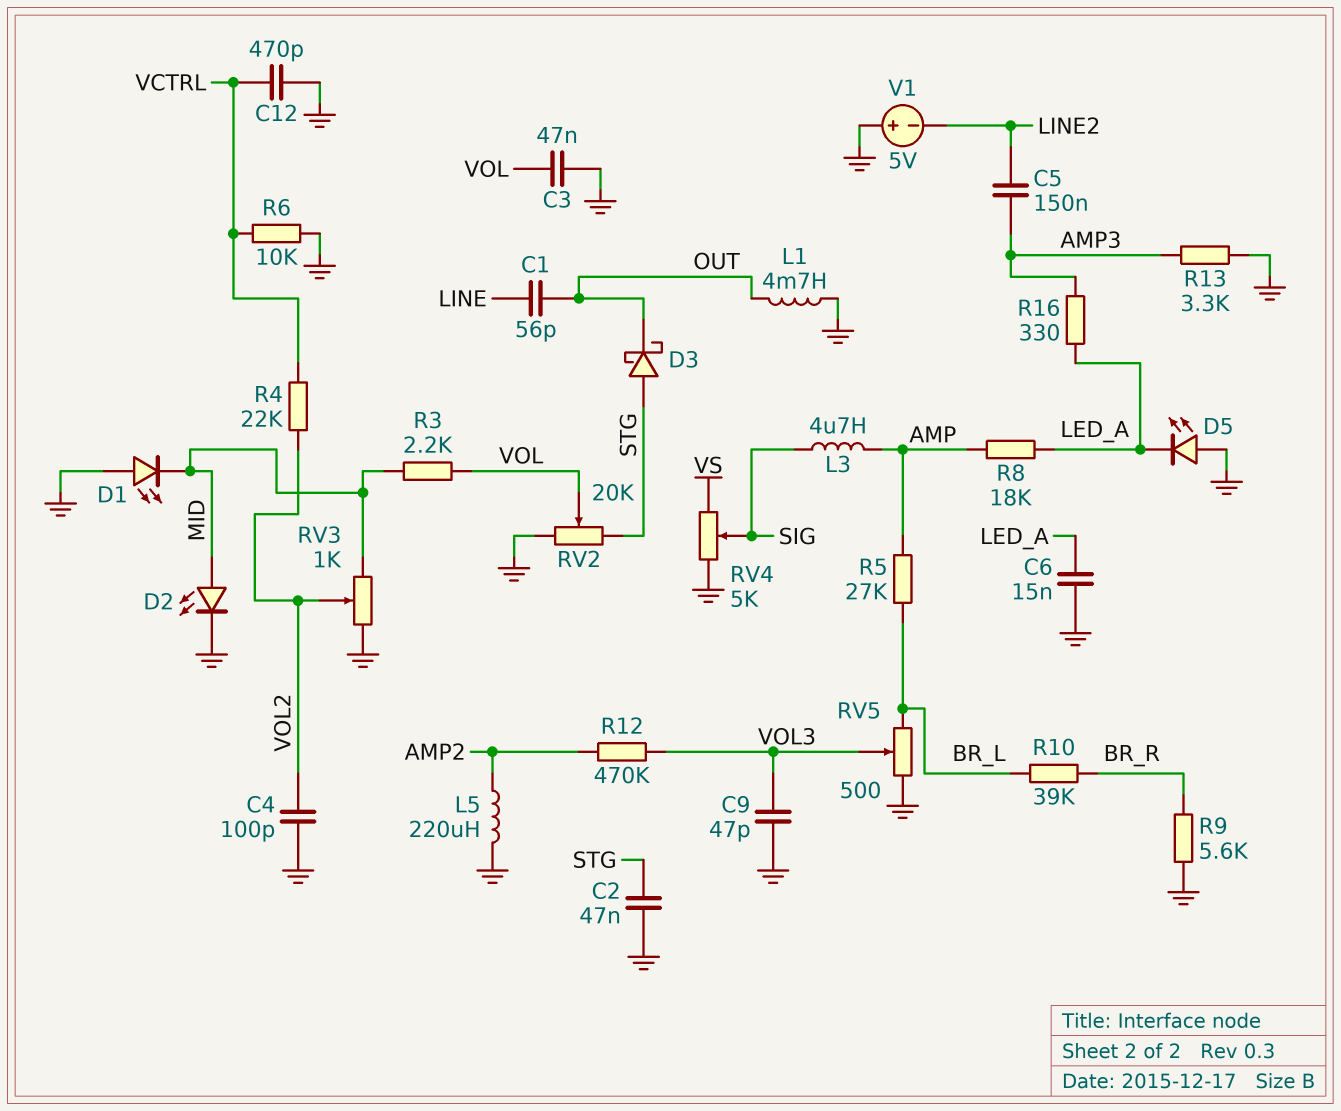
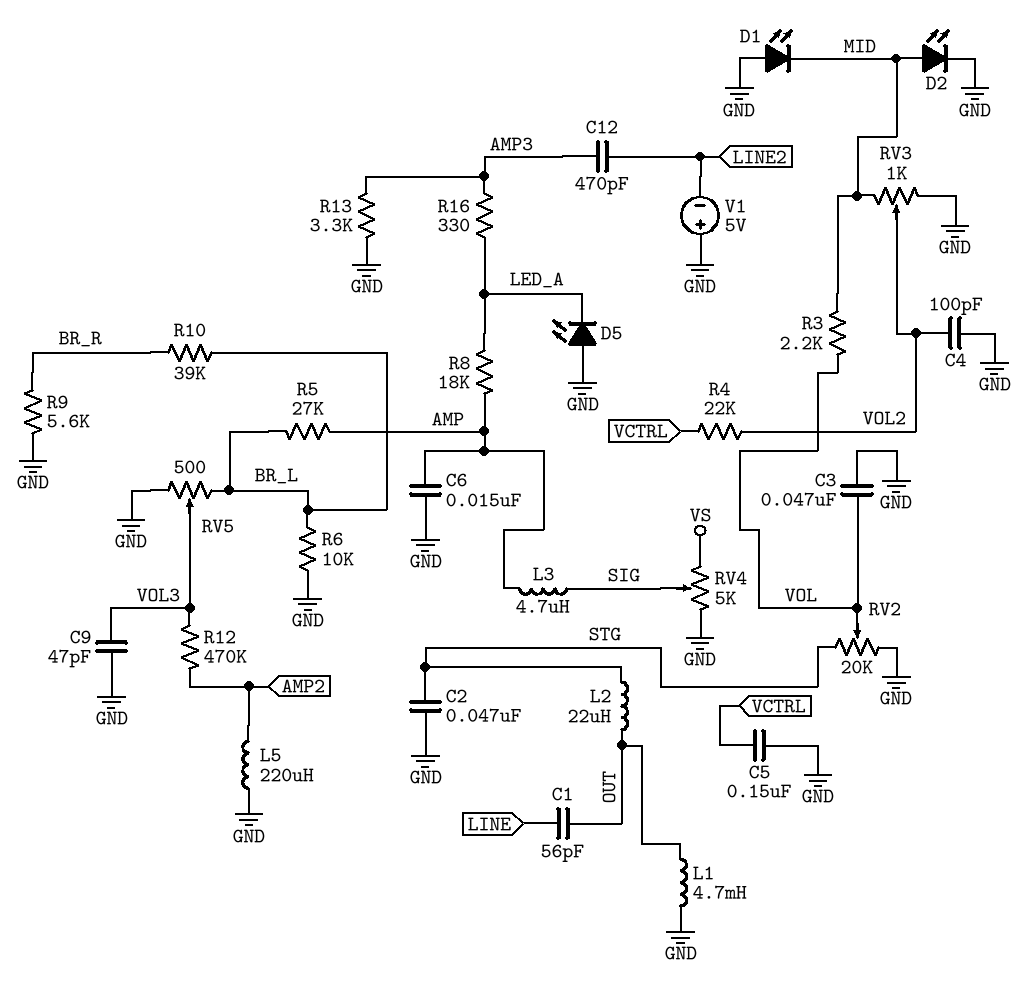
C5: 150nF (AMP3, LINE2) -> 150nF (GND, VCTRL)
C6: 15nF (GND, LED_A) -> 15nF (AMP, GND)
C12: 470pF (GND, VCTRL) -> 470pF (AMP3, LINE2)
D3: schottky (A STG, K OUT) -> none
L2: none -> 22uH (OUT, STG)
R6: 10k (GND, VCTRL) -> 10k (BR_L, GND)

